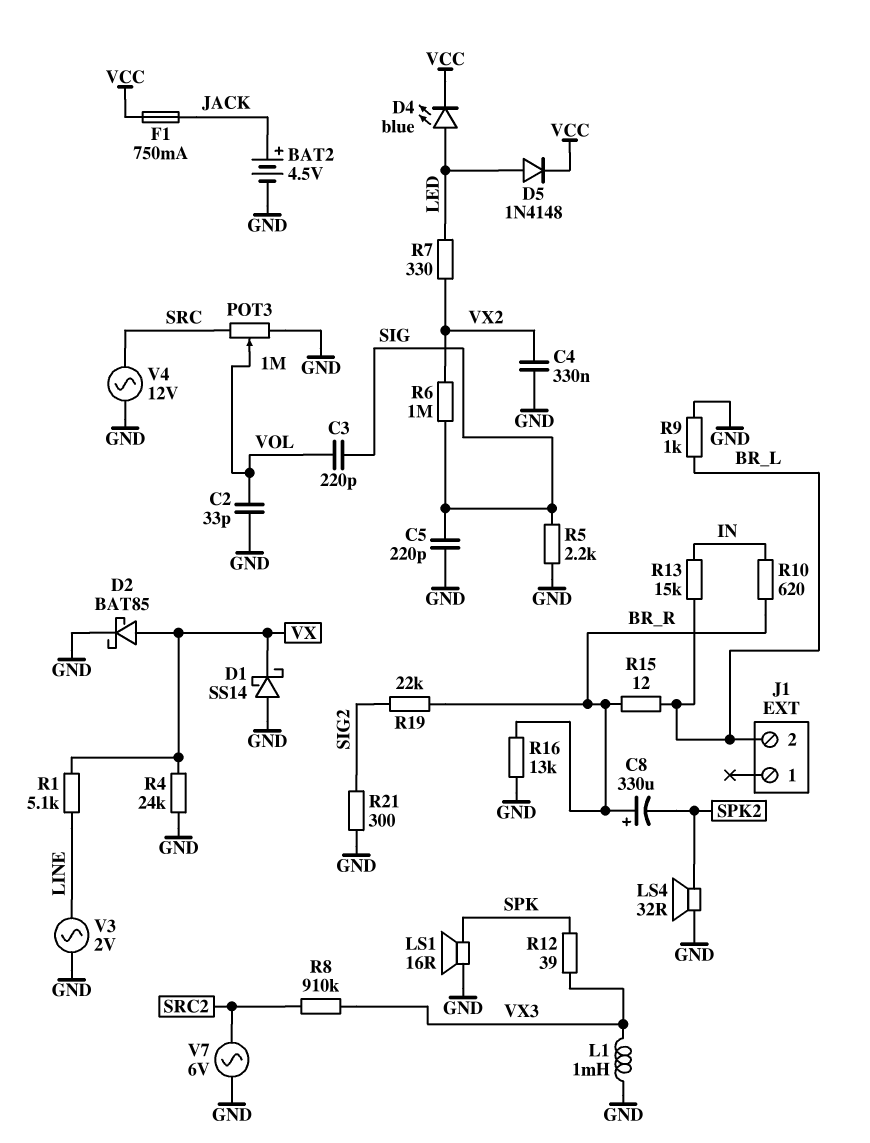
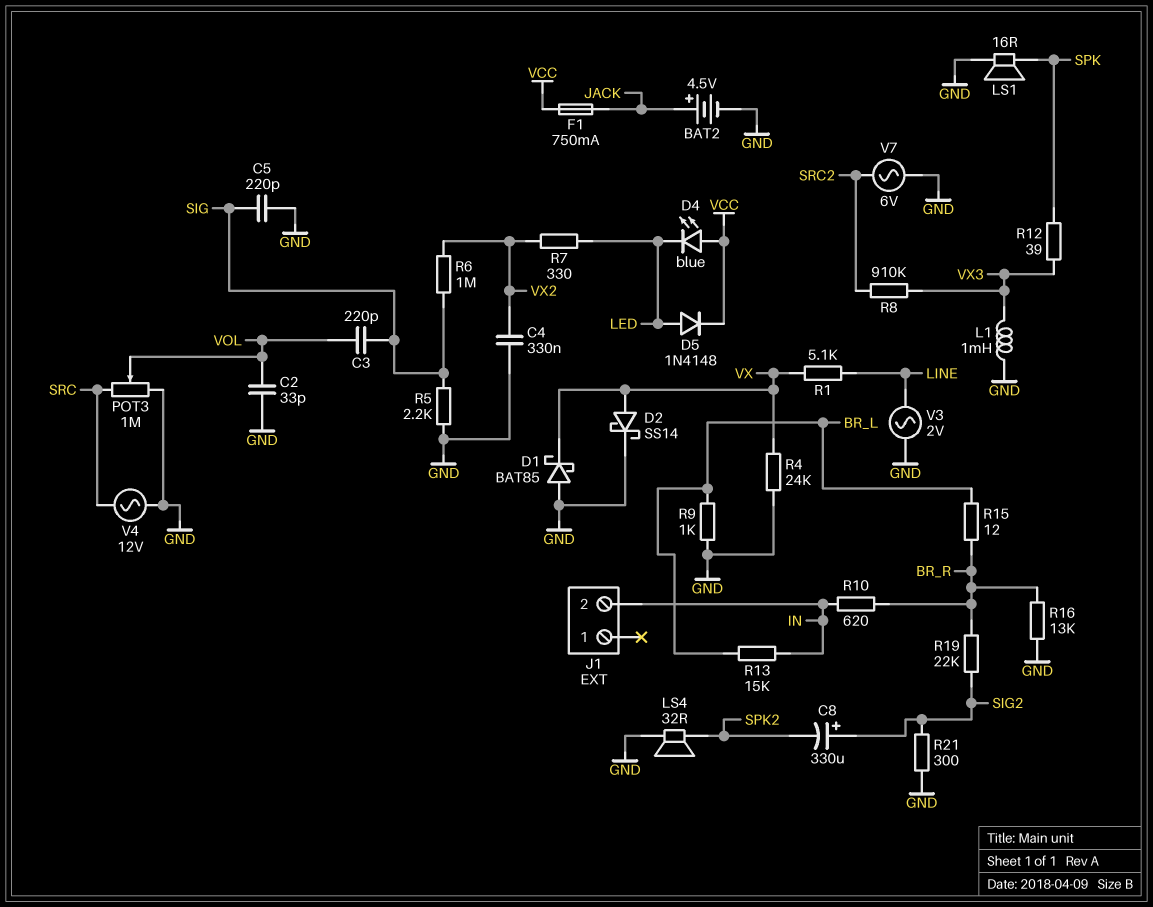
C8: 330uF (plus BR_R, minus SPK2) -> 330uF (plus SIG2, minus SPK2)
D1: schottky SS14 (A GND, K VX) -> schottky BAT85 (A GND, K VX)
D2: schottky BAT85 (A VX, K GND) -> schottky SS14 (A VX, K GND)
D4: LED blue (A LED, K VCC) -> LED blue (A VCC, K LED)
J1 pin 2: BR_L -> IN

